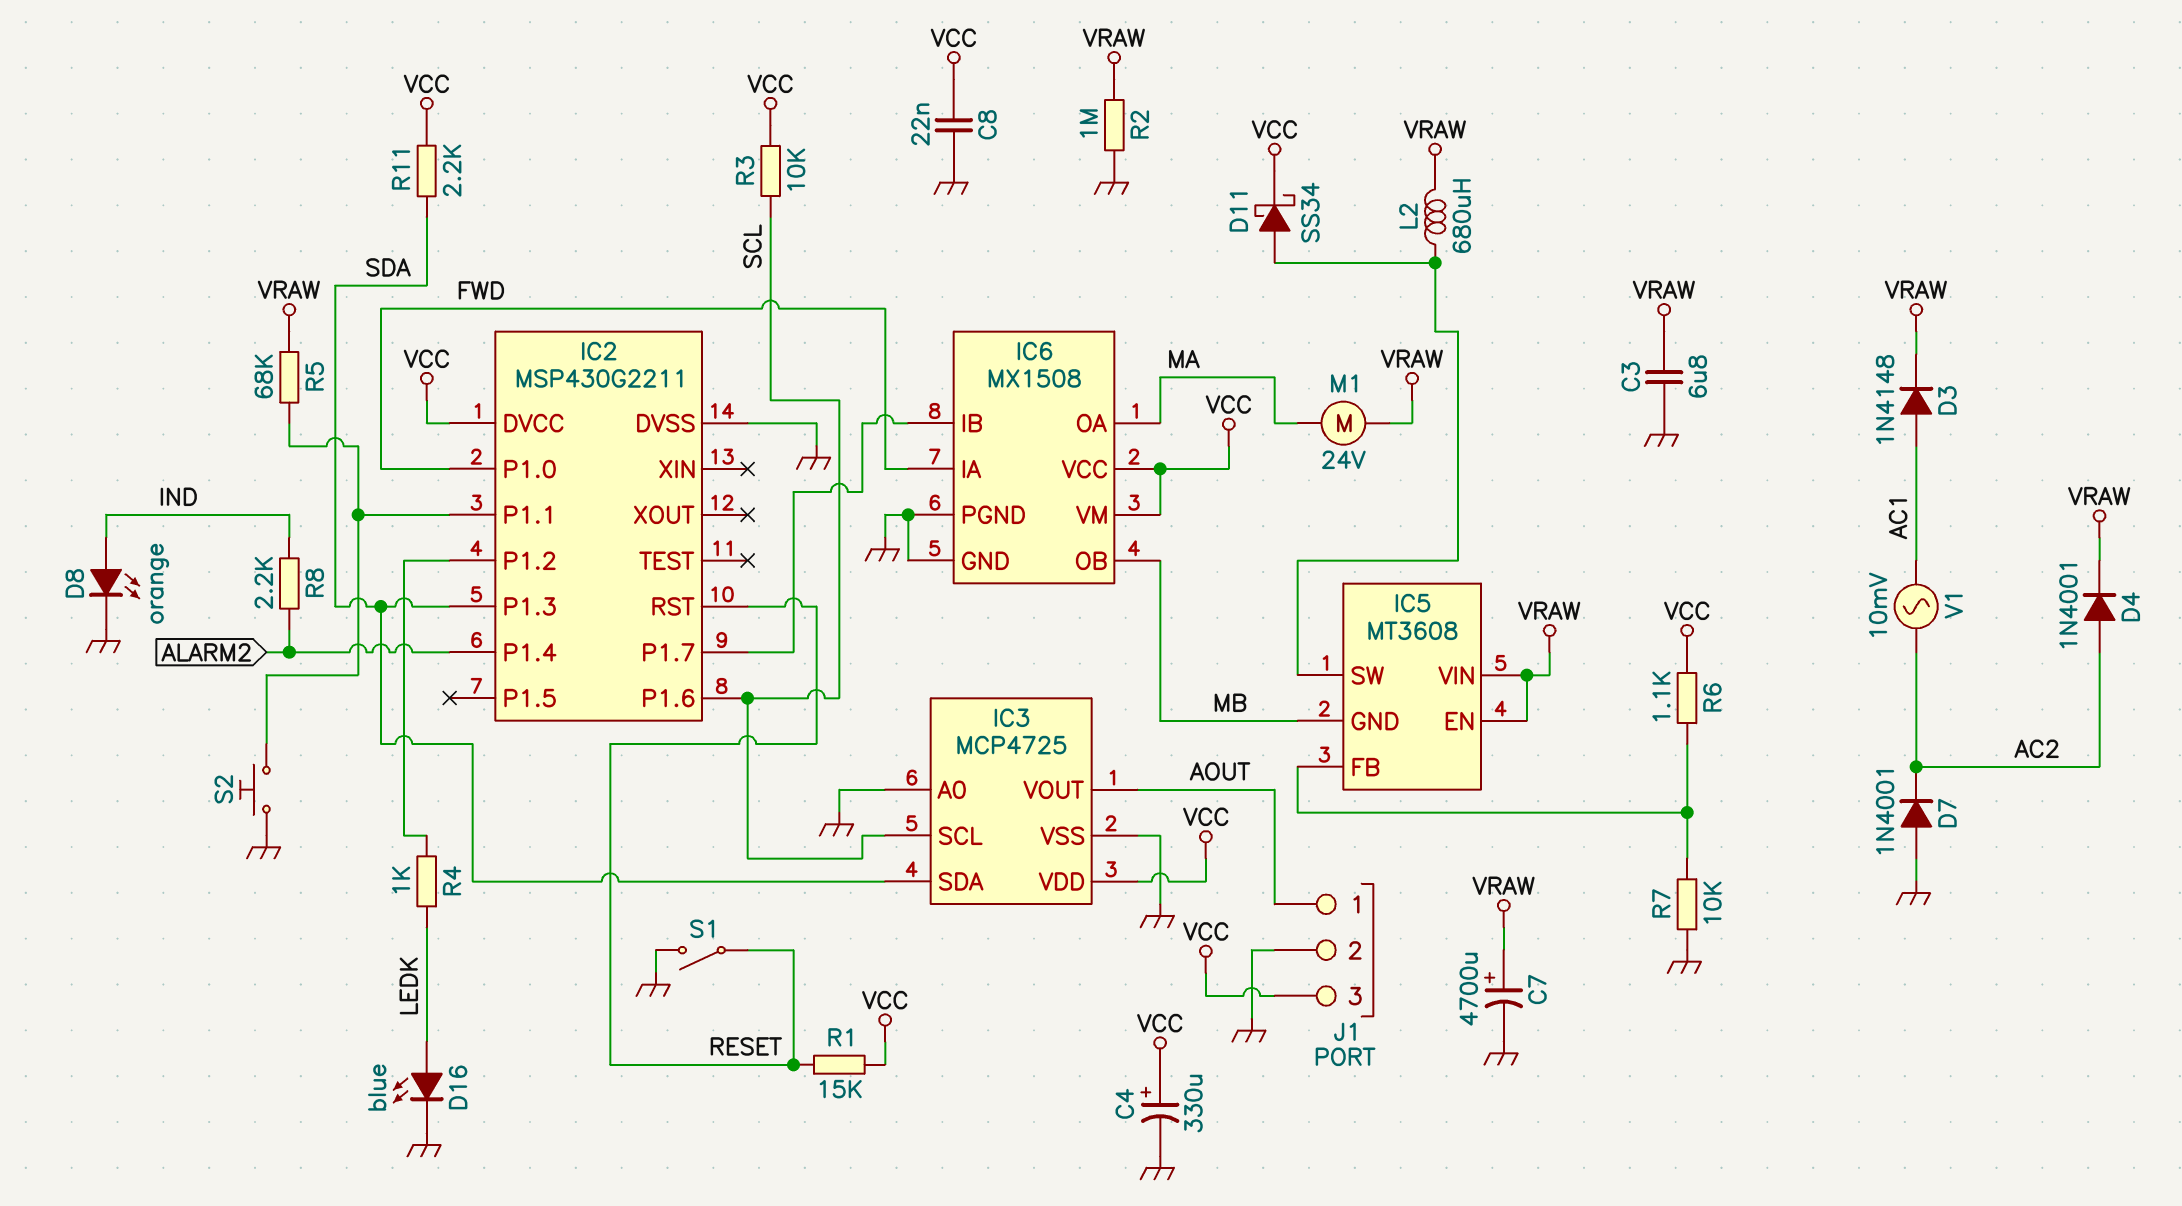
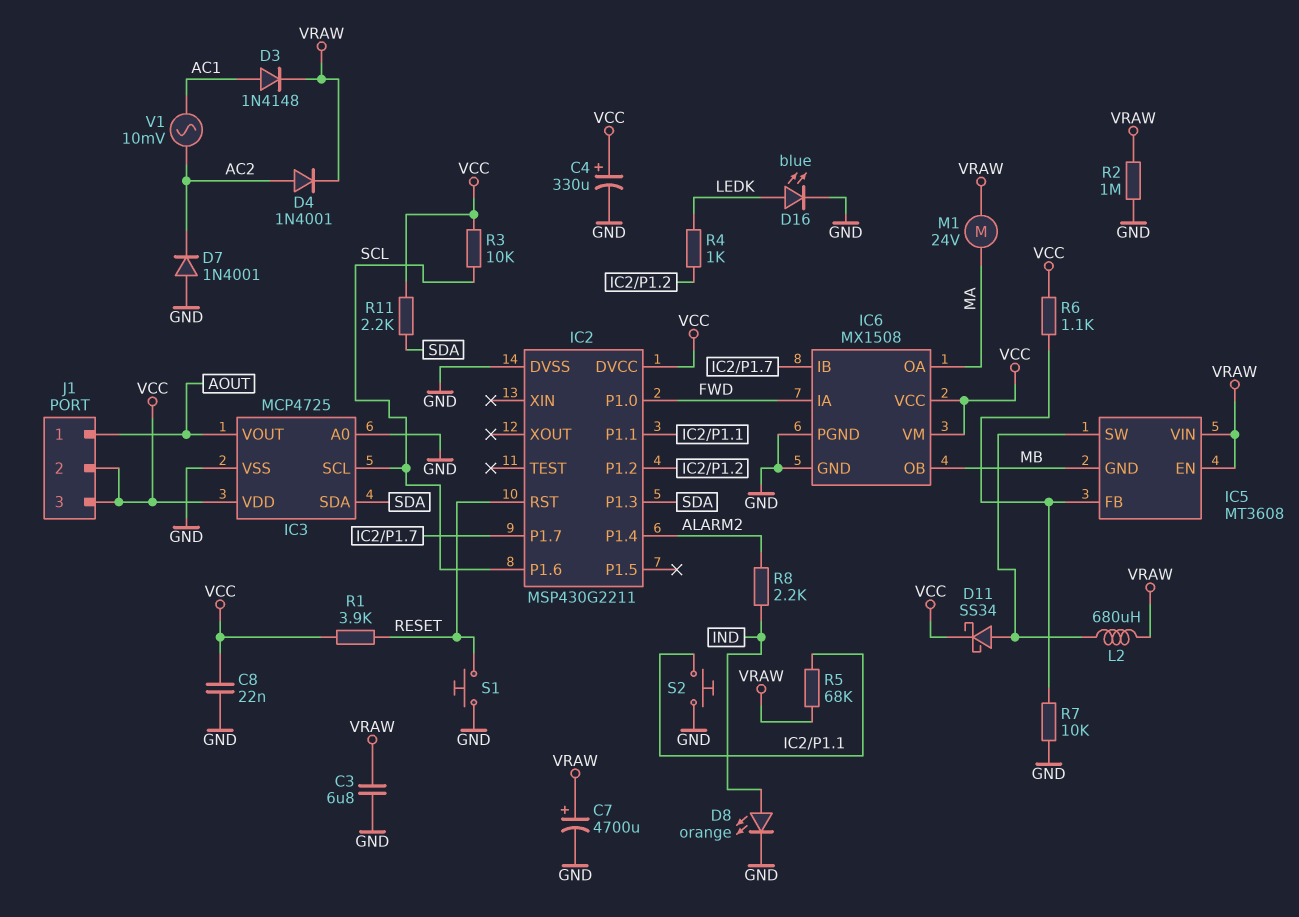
J1 pin 2: GND -> VCC
R1: 15k (RESET, VCC) -> 3.9k (RESET, VCC)
S1: switch (GND, RESET) -> button (GND, RESET)

